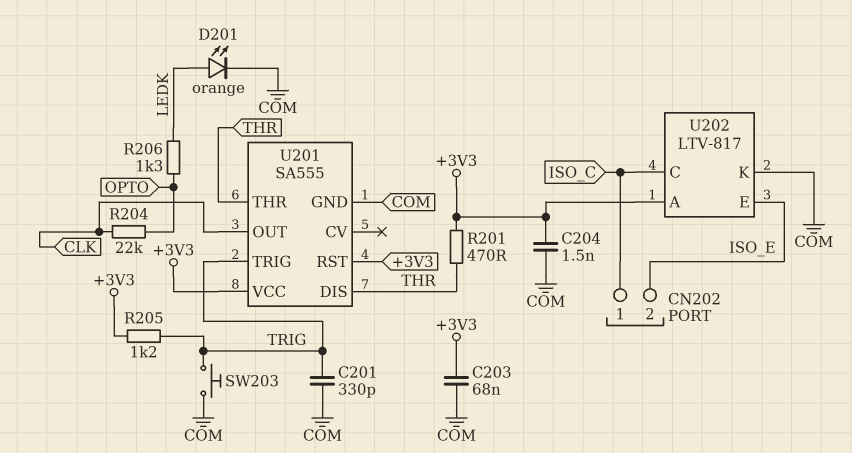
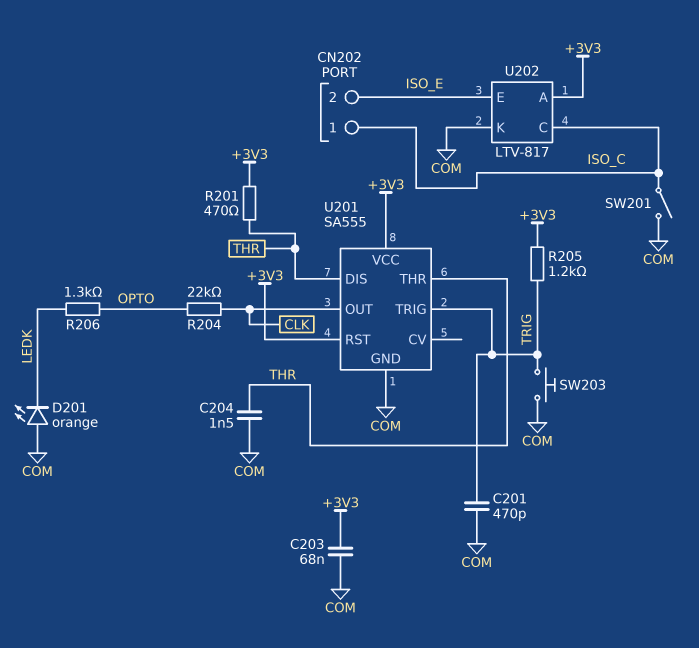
C201: 330pF (COM, TRIG) -> 470pF (COM, TRIG)
C204: 1.5nF (+3V3, COM) -> 1.5nF (COM, THR)
D201: LED orange (A LEDK, K COM) -> LED orange (A COM, K LEDK)
SW201: none -> switch (COM, ISO_C)

